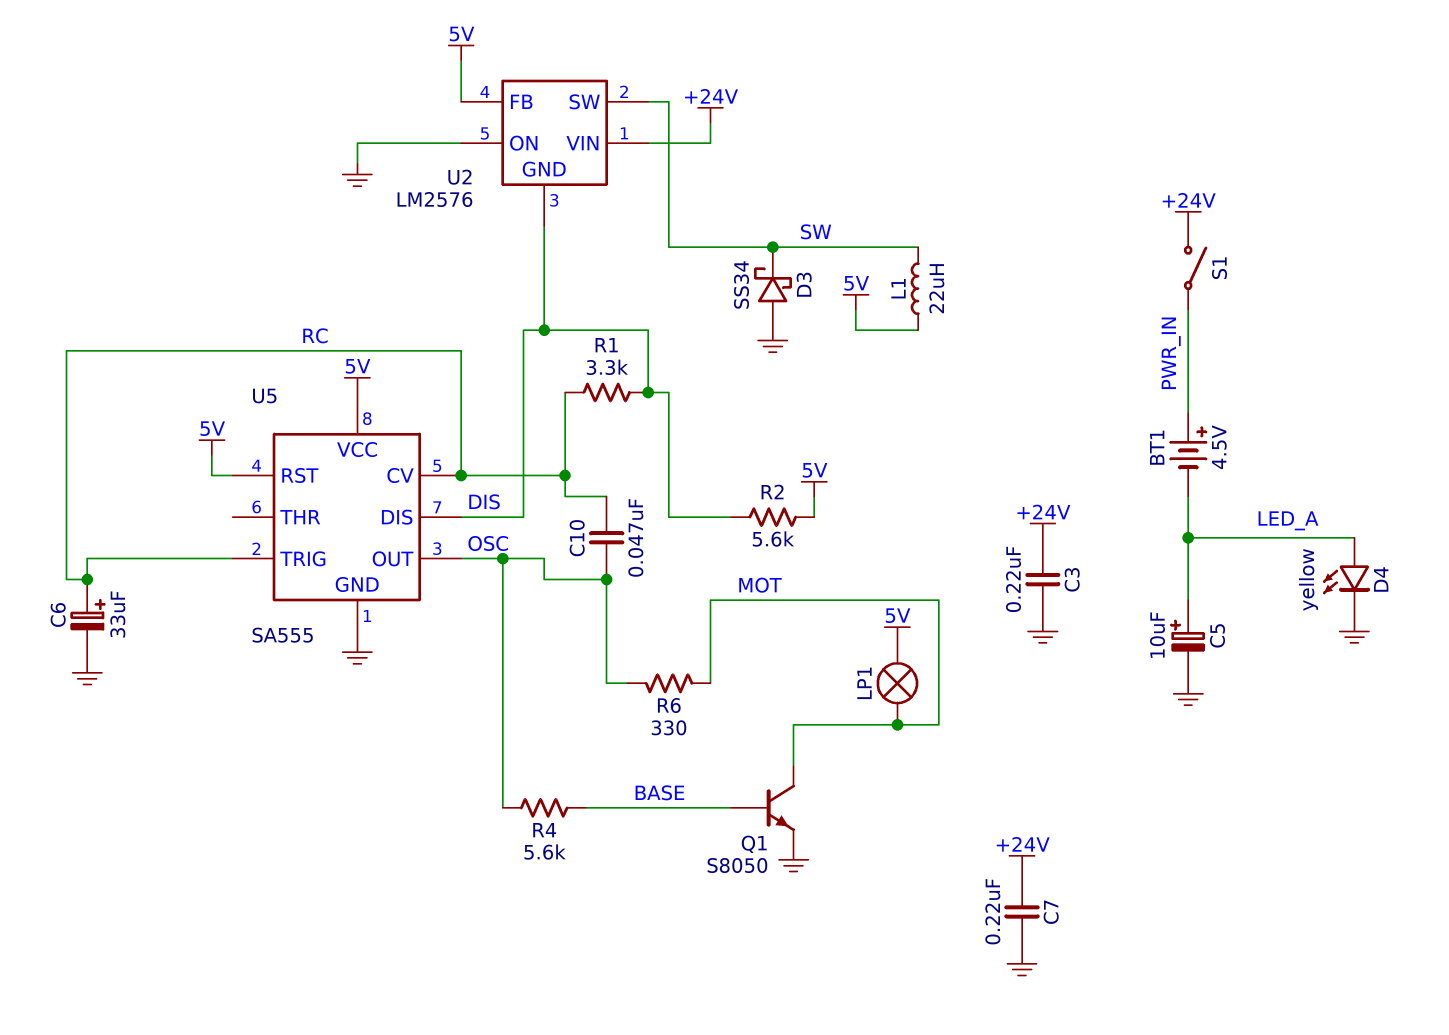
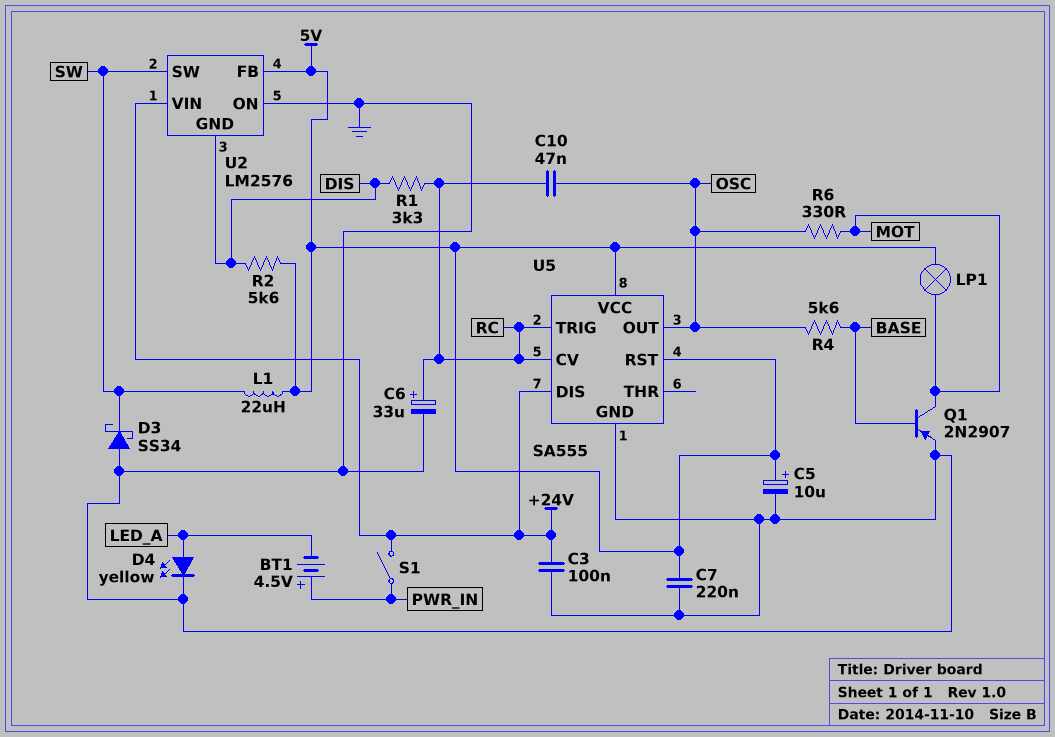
C3: 220nF (+24V, GND) -> 100nF (+24V, GND)
C5: 10uF (plus LED_A, minus GND) -> 10uF (plus 5V, minus GND)
C7: 220nF (+24V, GND) -> 220nF (5V, GND)
Q1: NPN S8050 (B BASE, C MOT, E GND) -> PNP 2N2907 (B BASE, C MOT, E GND)
U5 pin DIS: DIS -> +24V

